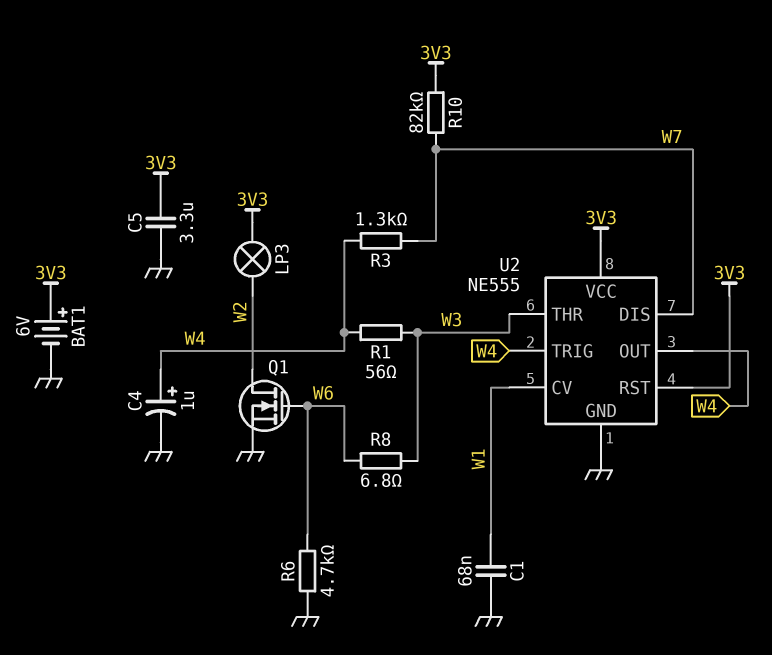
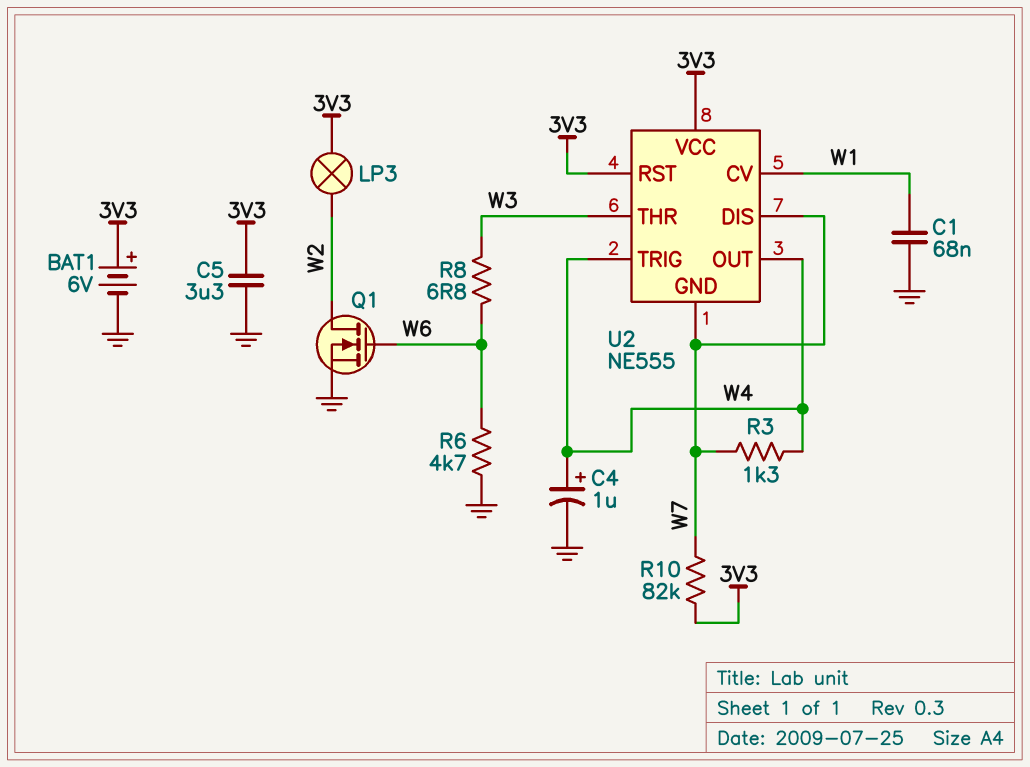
R1: 56 (W3, W4) -> none
U2 pin GND: GND -> W7

